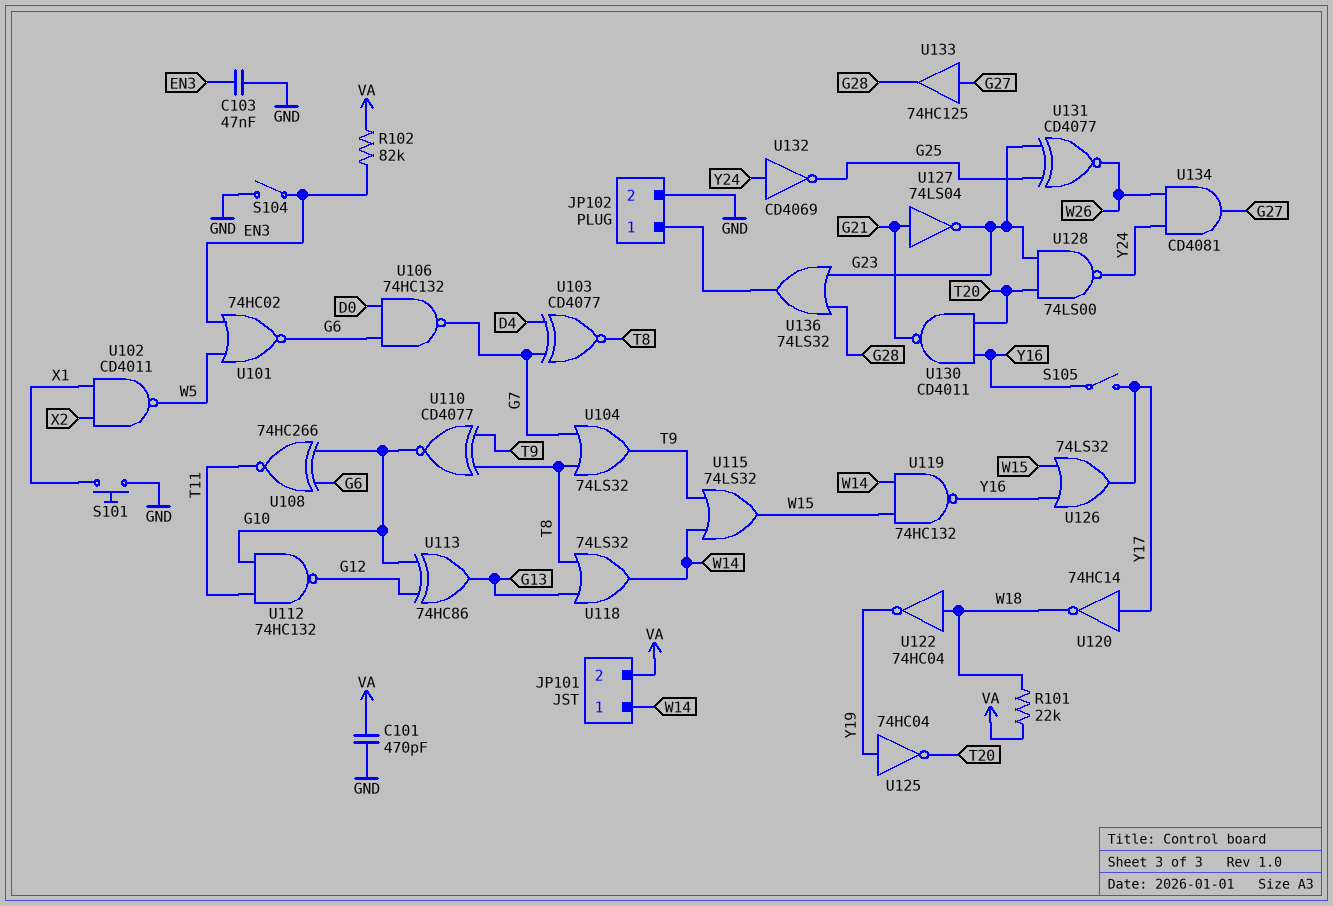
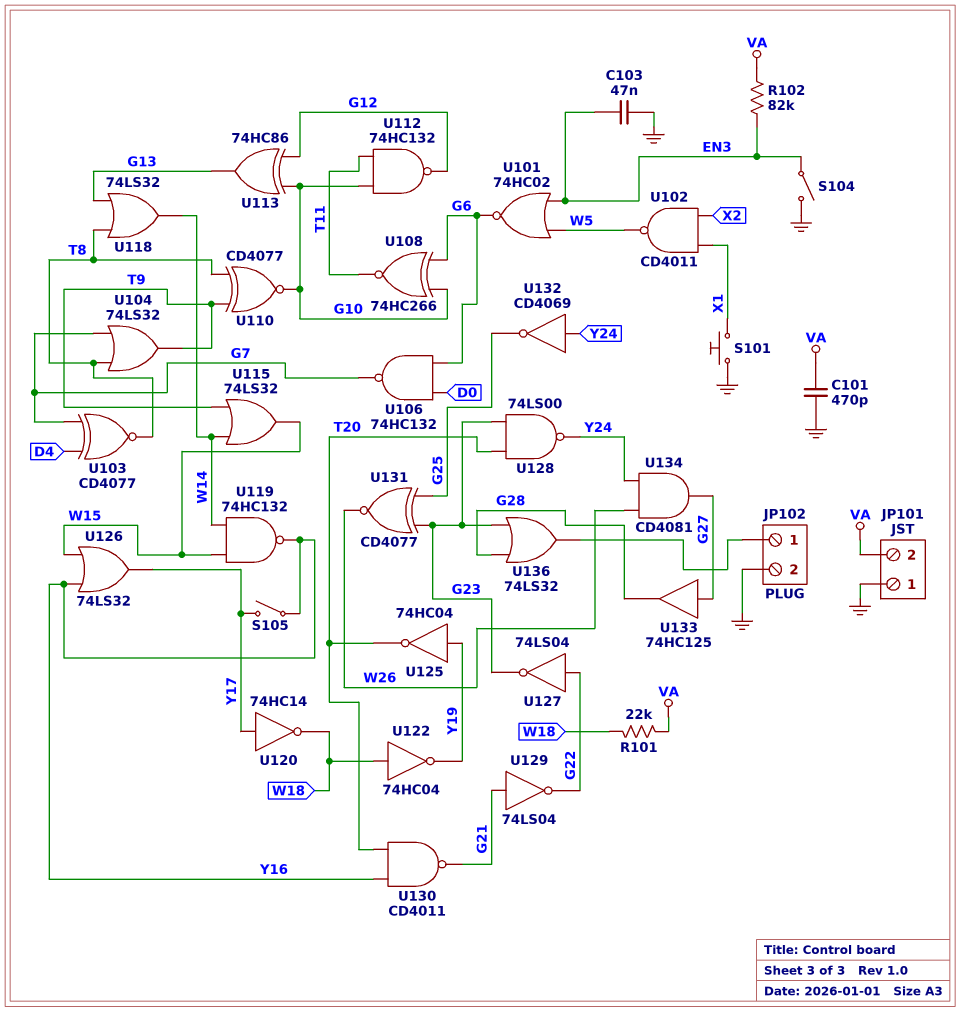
JP101 pin 1: W14 -> GND
U127: NOT 74LS04 (in G21, out G23) -> NOT 74LS04 (in G22, out G23)
U129: none -> NOT 74LS04 (in G21, out G22)

